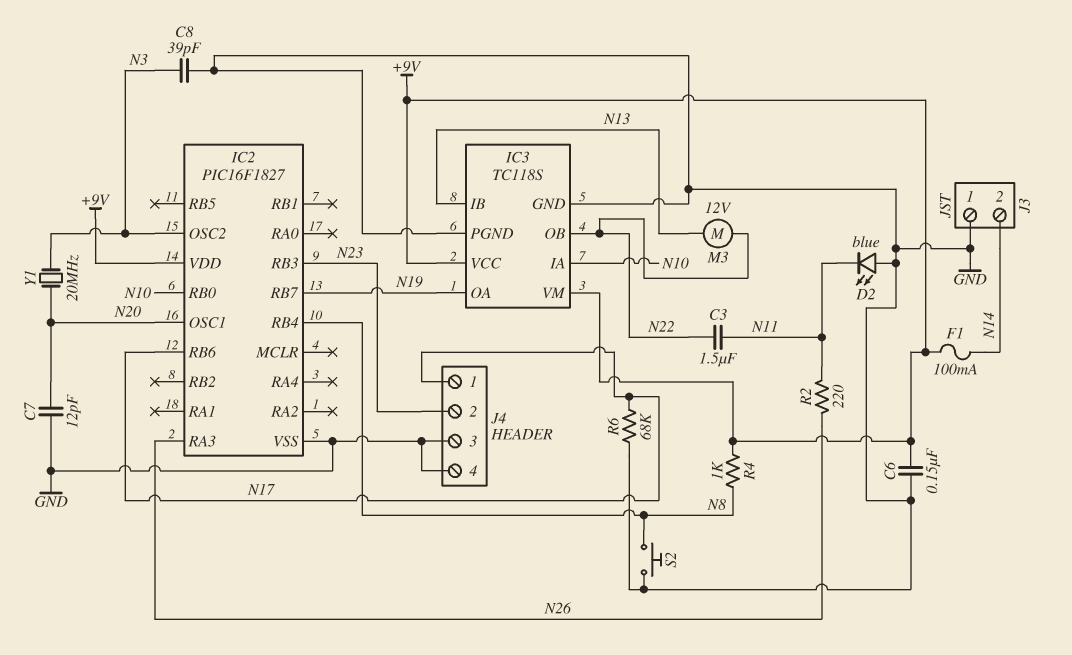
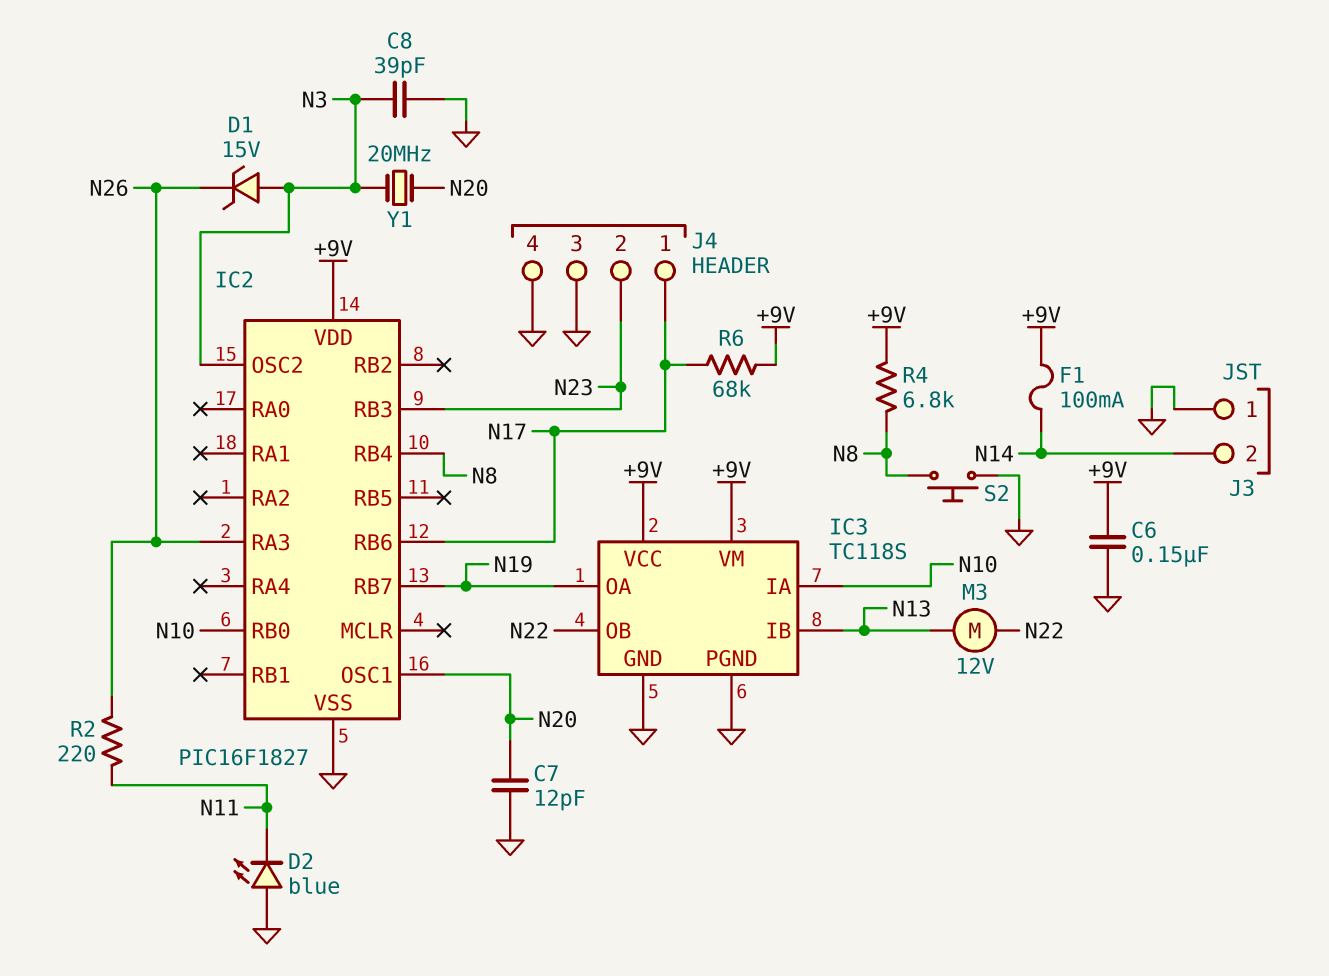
C3: 1.5uF (N11, N22) -> none
D1: none -> zener 15V (A N3, K N26)
R4: 1k (+9V, N8) -> 6.8k (+9V, N8)
R6: 68k (GND, N17) -> 68k (+9V, N17)

